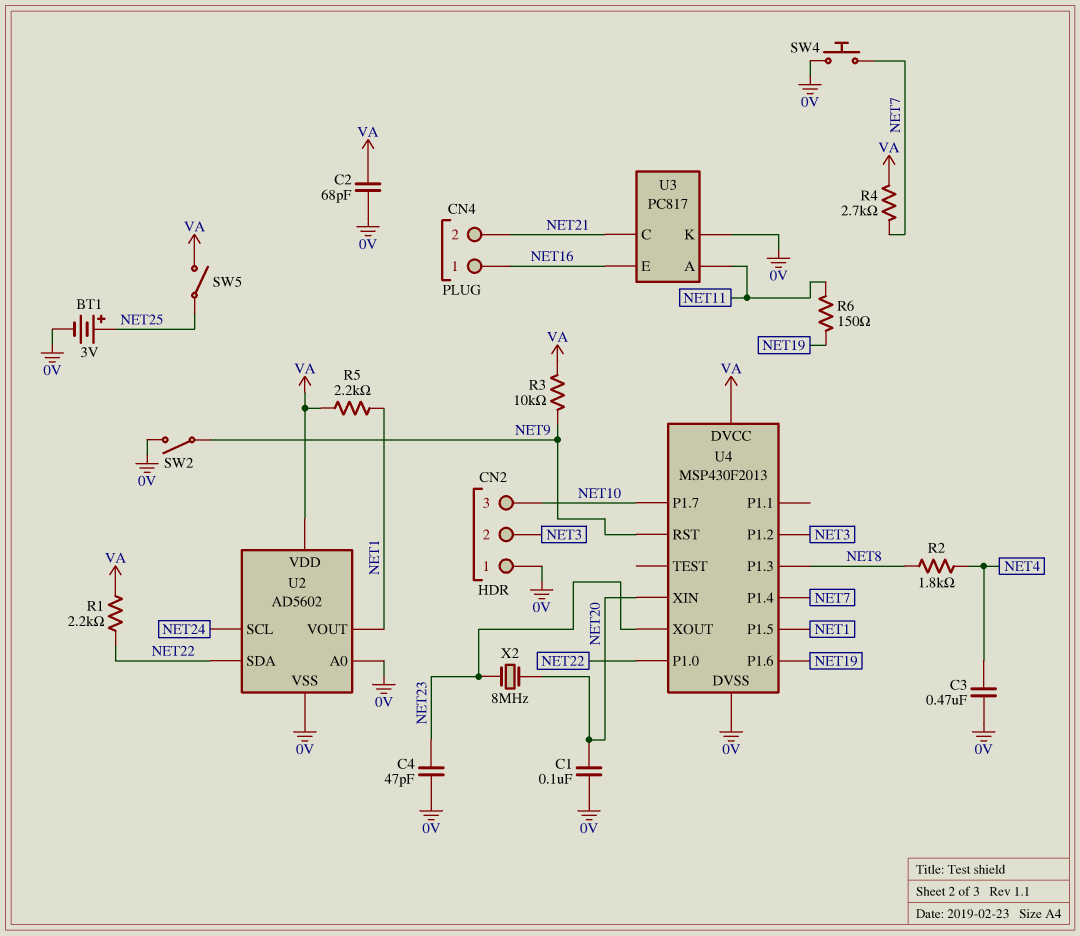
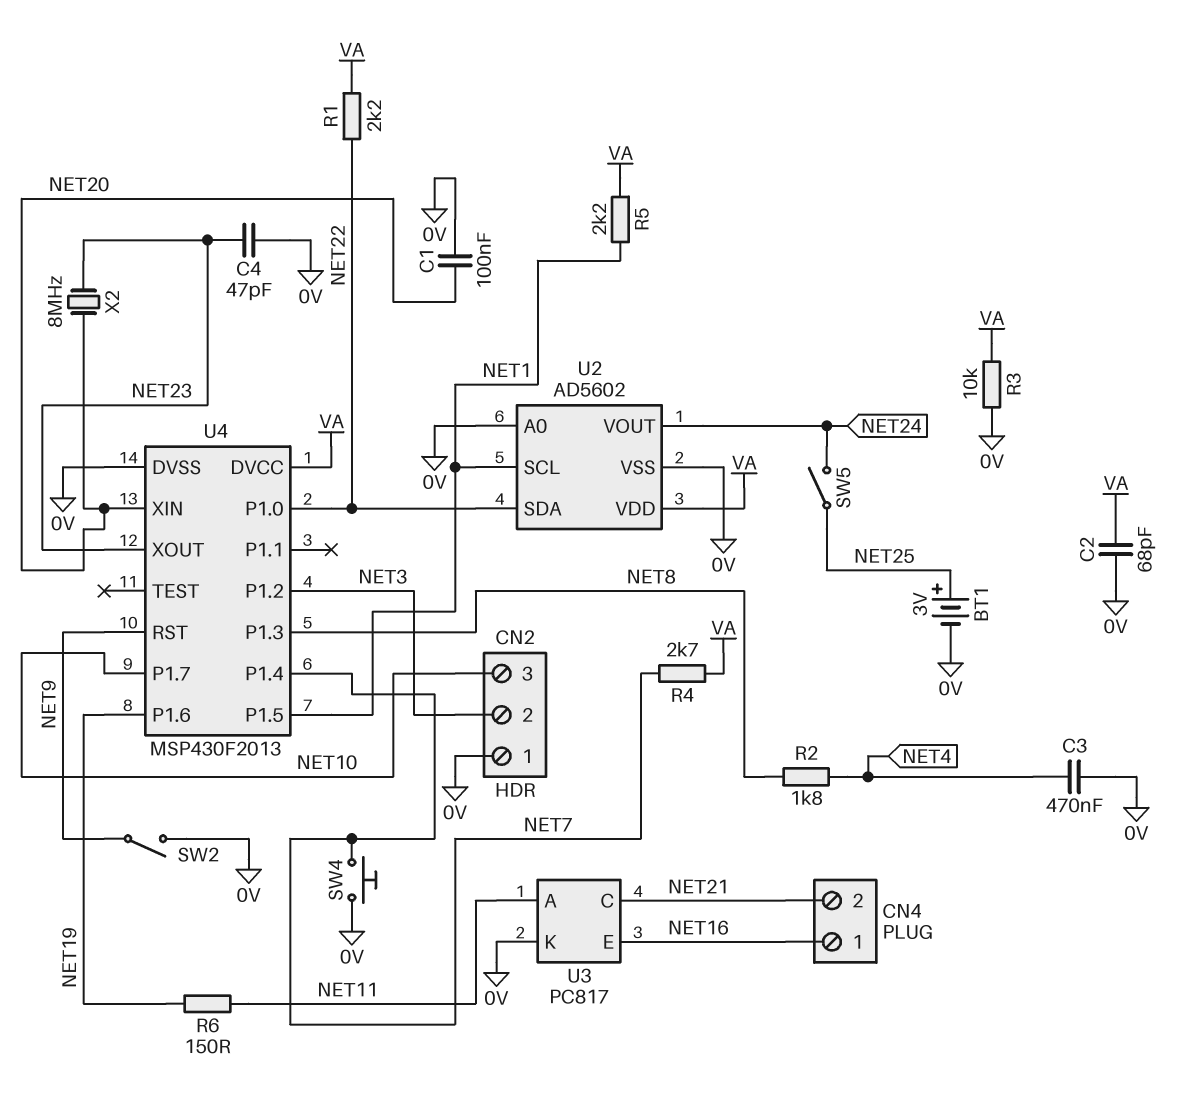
R3: 10k (NET9, VA) -> 10k (0V, VA)
SW5: switch (NET25, VA) -> switch (NET24, NET25)
U2 pin SCL: NET24 -> NET1
U2 pin VOUT: NET1 -> NET24

